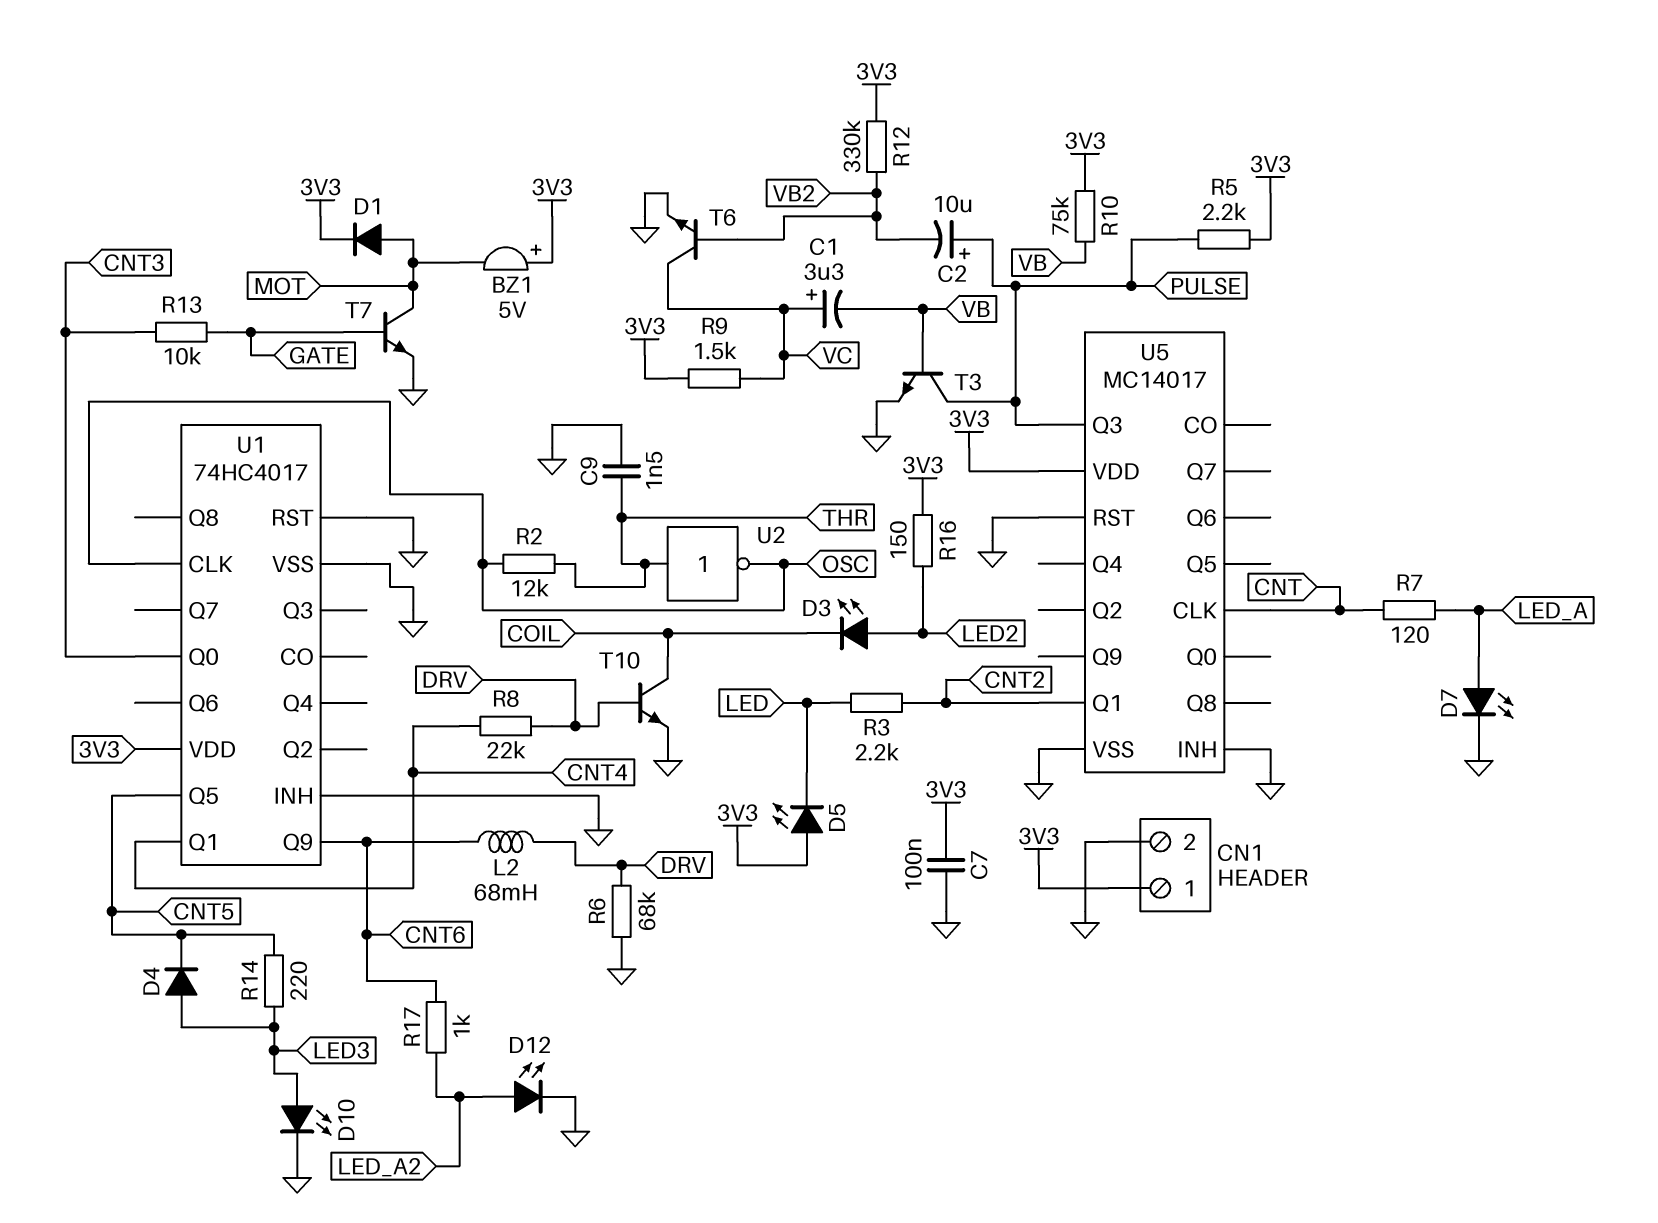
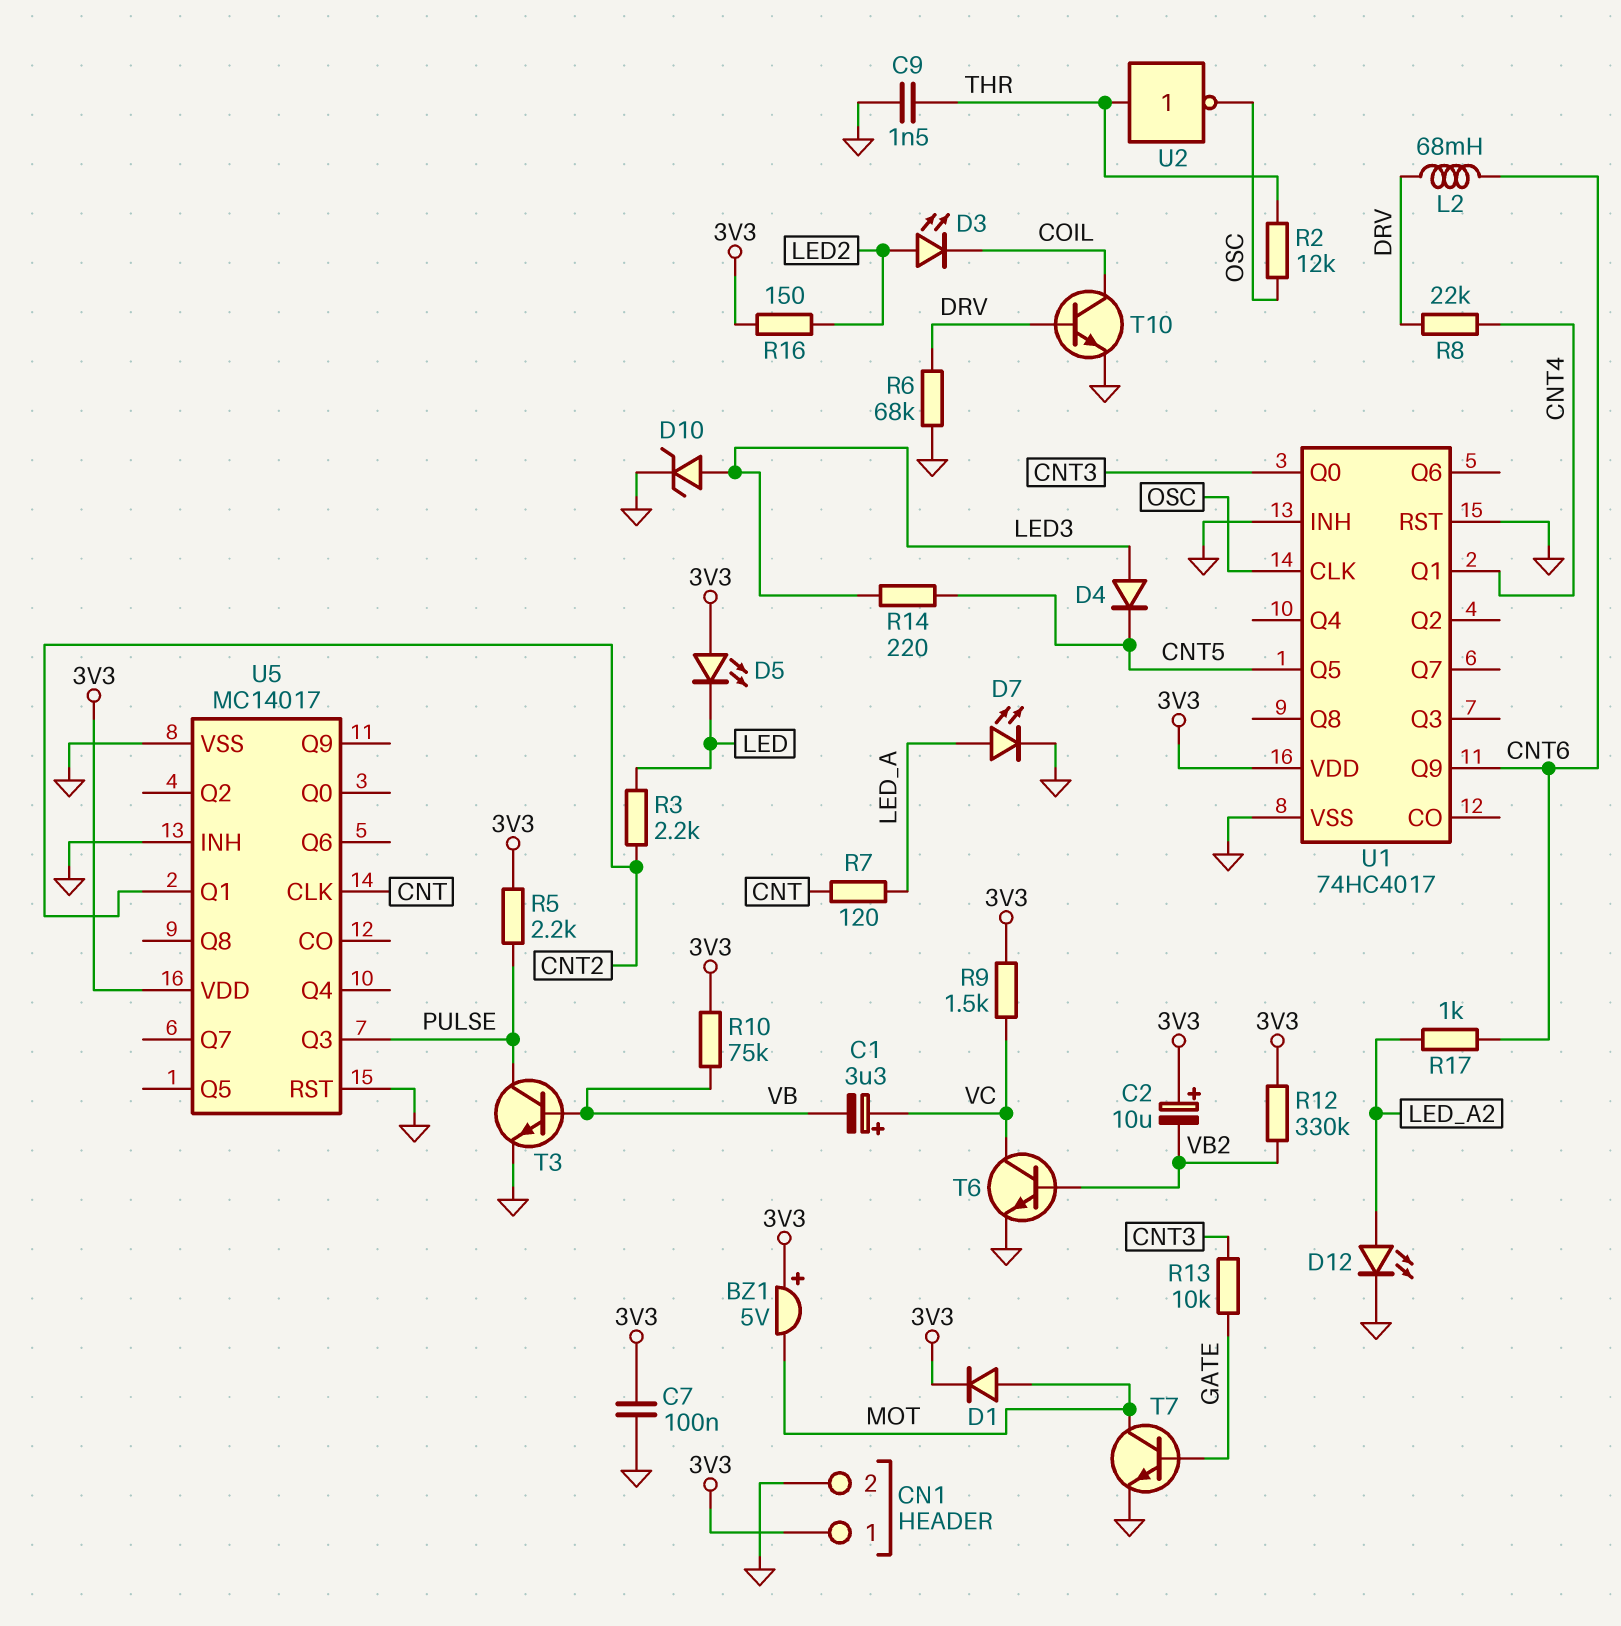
C2: 10uF (plus PULSE, minus VB2) -> 10uF (plus 3V3, minus VB2)
D10: LED (A LED3, K GND) -> zener (A LED3, K GND)

